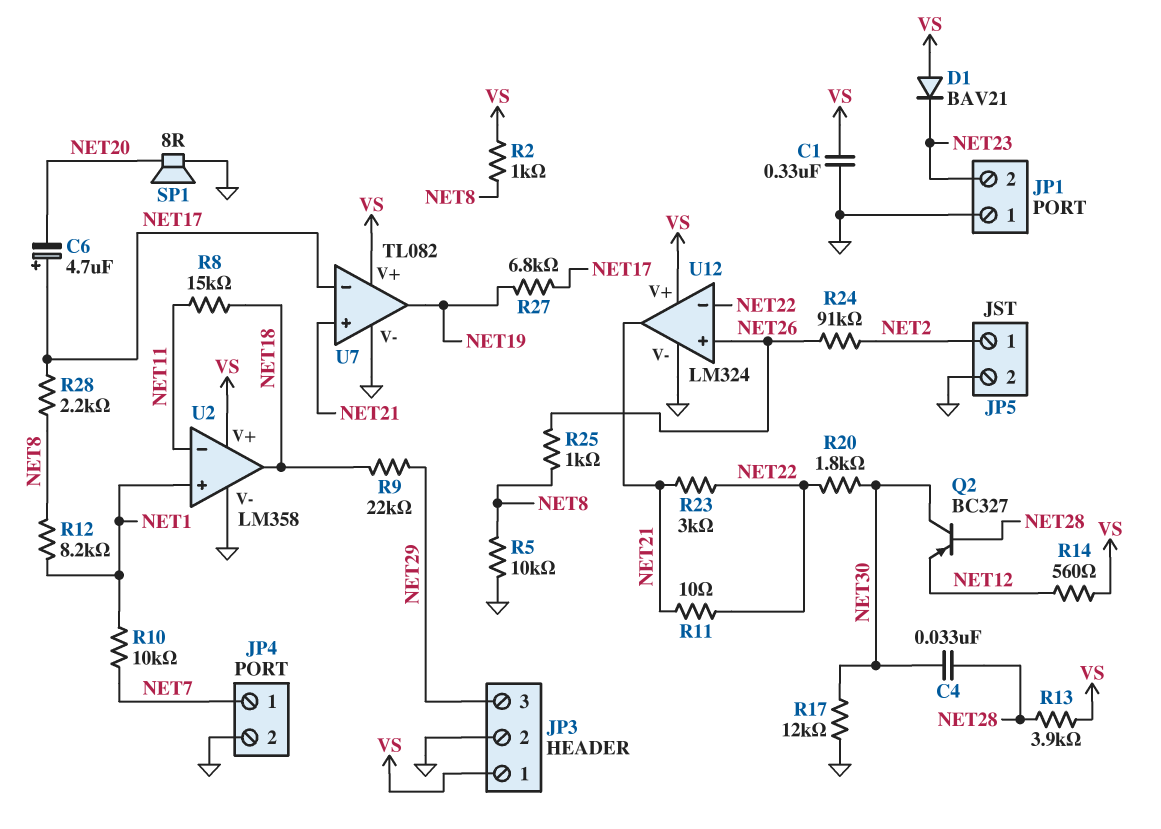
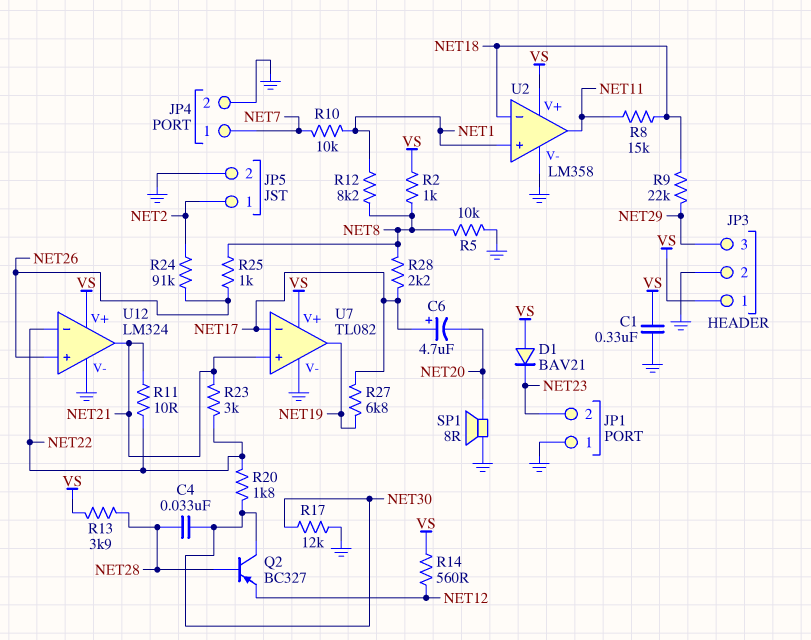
U2 pin in-: NET11 -> NET18
U2 pin out: NET18 -> NET11

